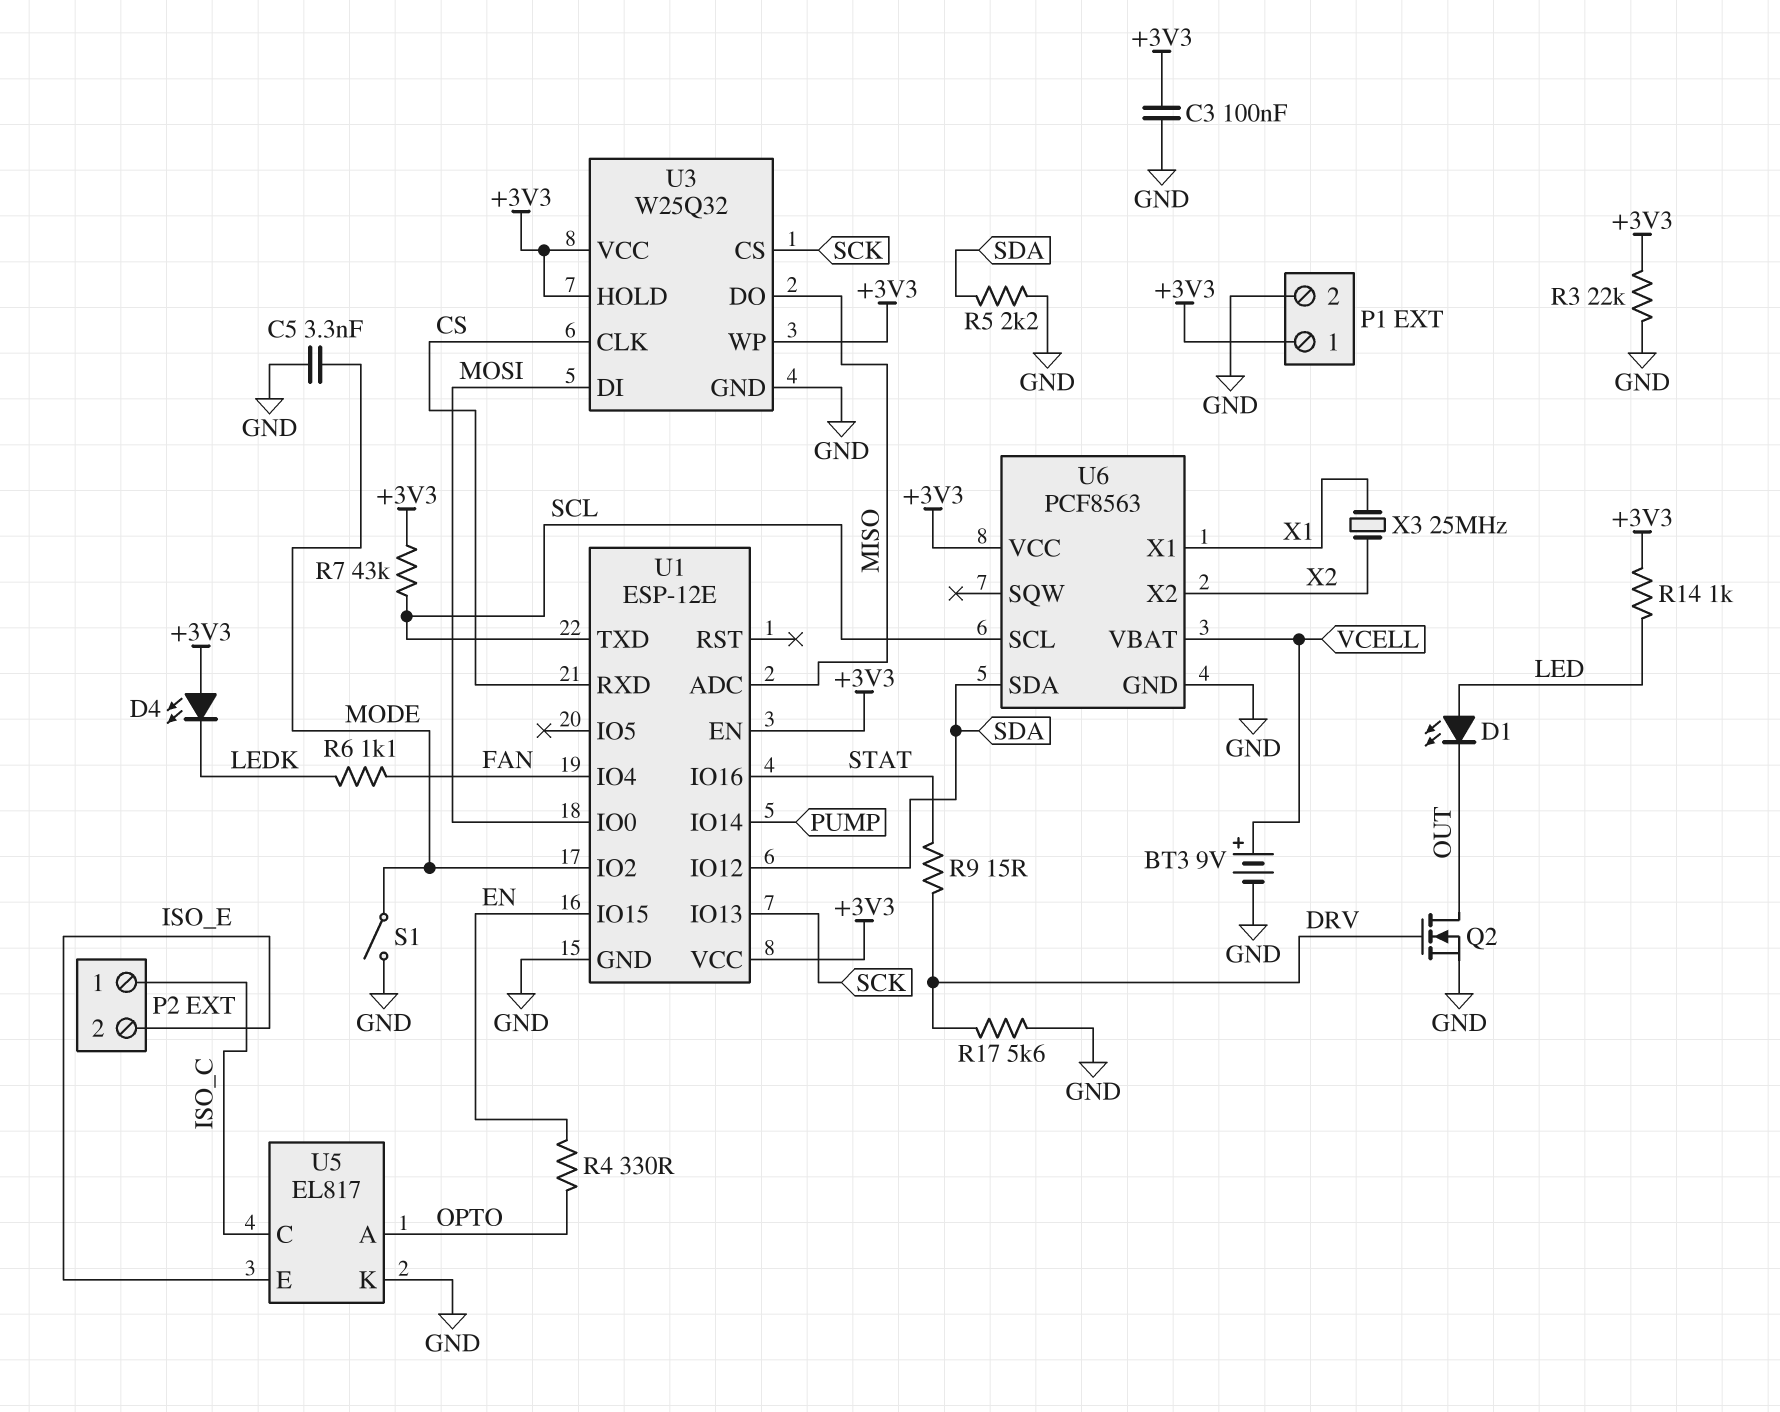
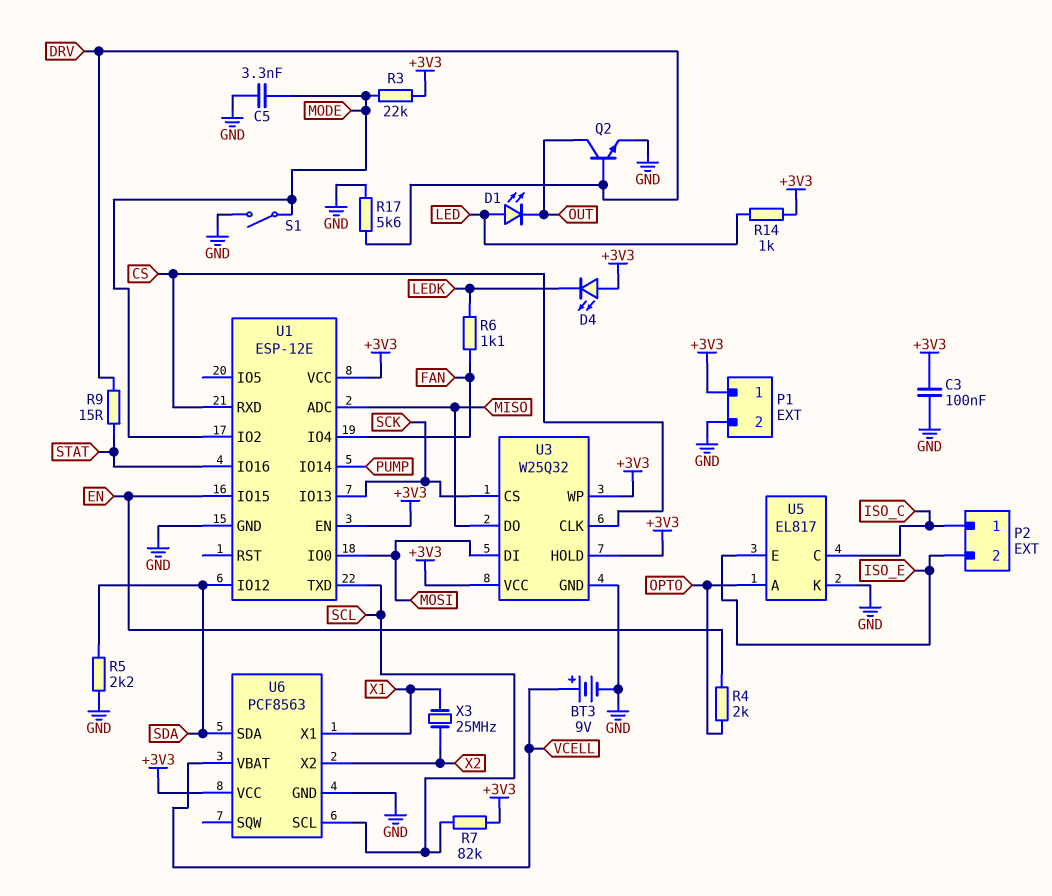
Q2: NMOS (G DRV, D OUT, S GND) -> NPN (B DRV, C OUT, E GND)
R3: 22k (+3V3, GND) -> 22k (+3V3, MODE)
R4: 330 (EN, OPTO) -> 2k (EN, OPTO)
R7: 43k (+3V3, SCL) -> 82k (+3V3, SCL)

